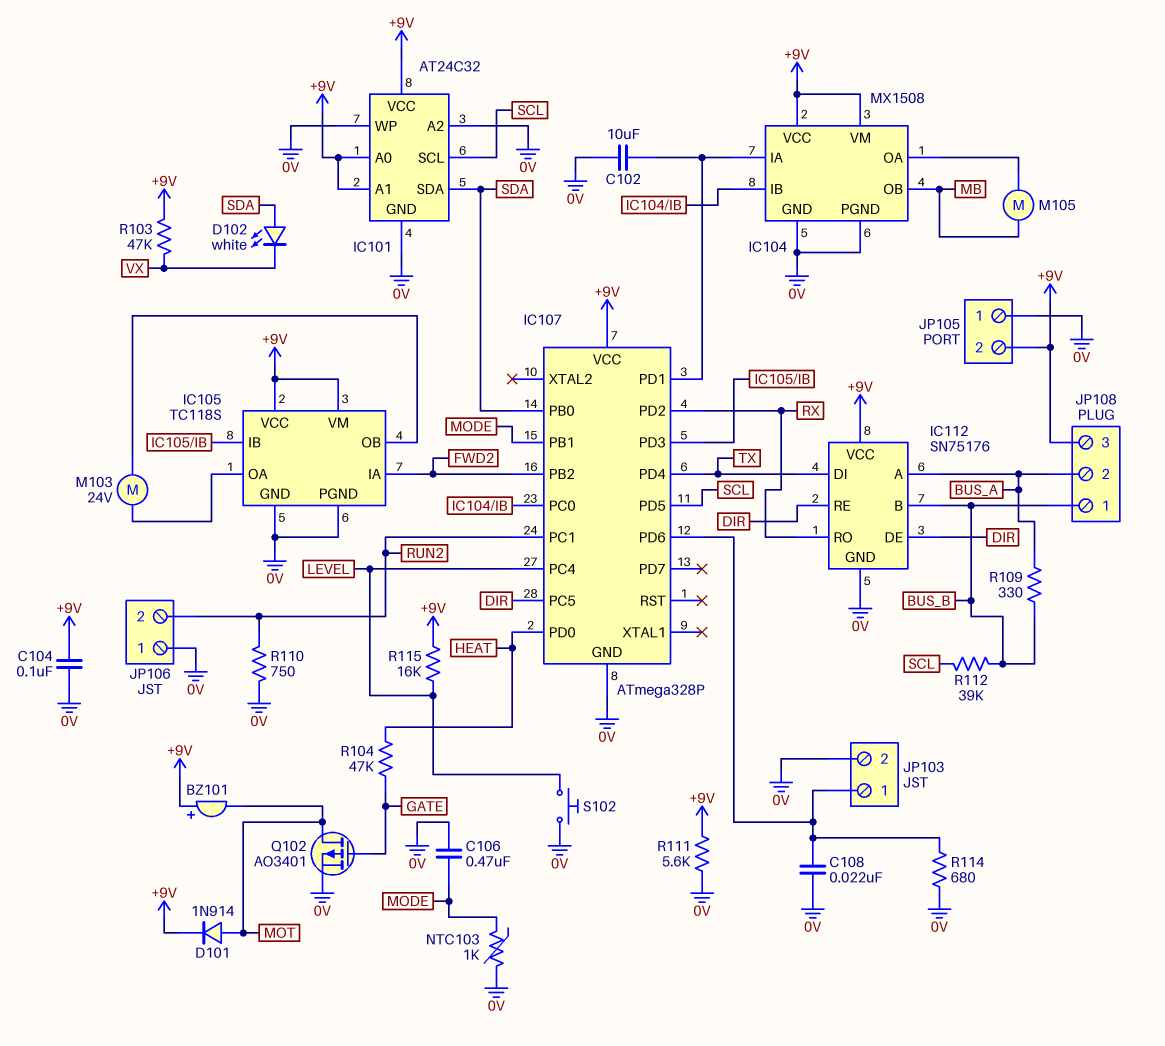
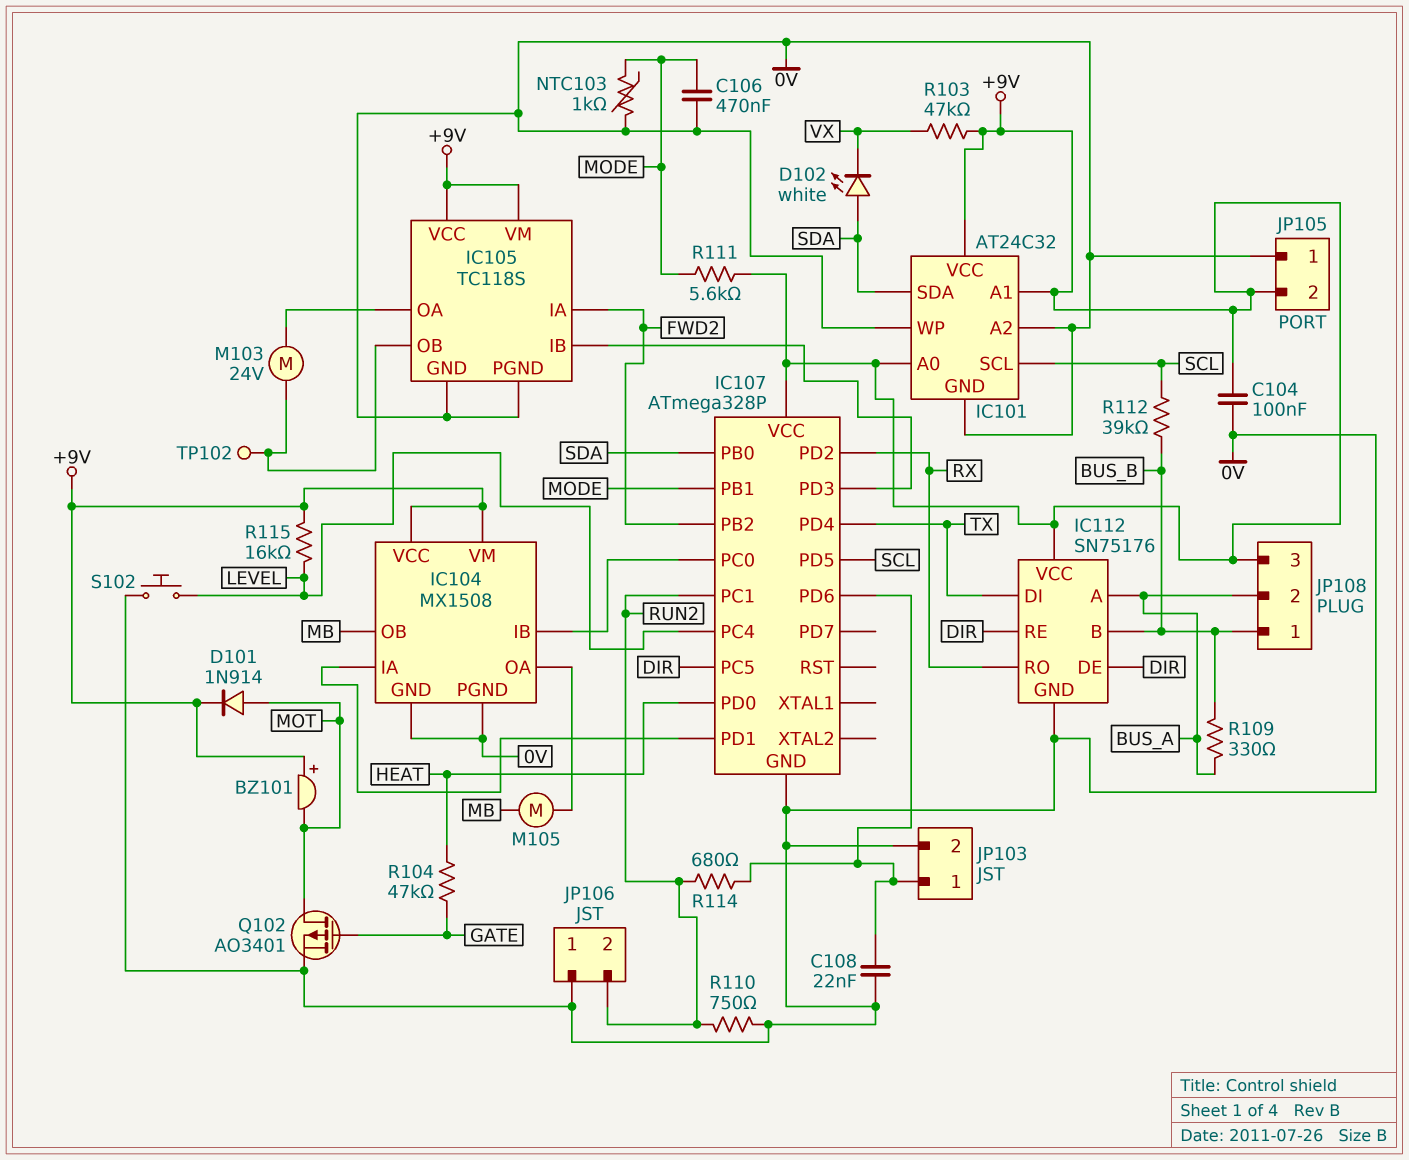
C102: 10uF (0V, IC104/IA) -> none
R111: 5.6k (+9V, 0V) -> 5.6k (+9V, MODE)
R114: 680 (0V, IC107/PD6) -> 680 (IC107/PD6, RUN2)
TP102: none -> test point (IC105/OB)

